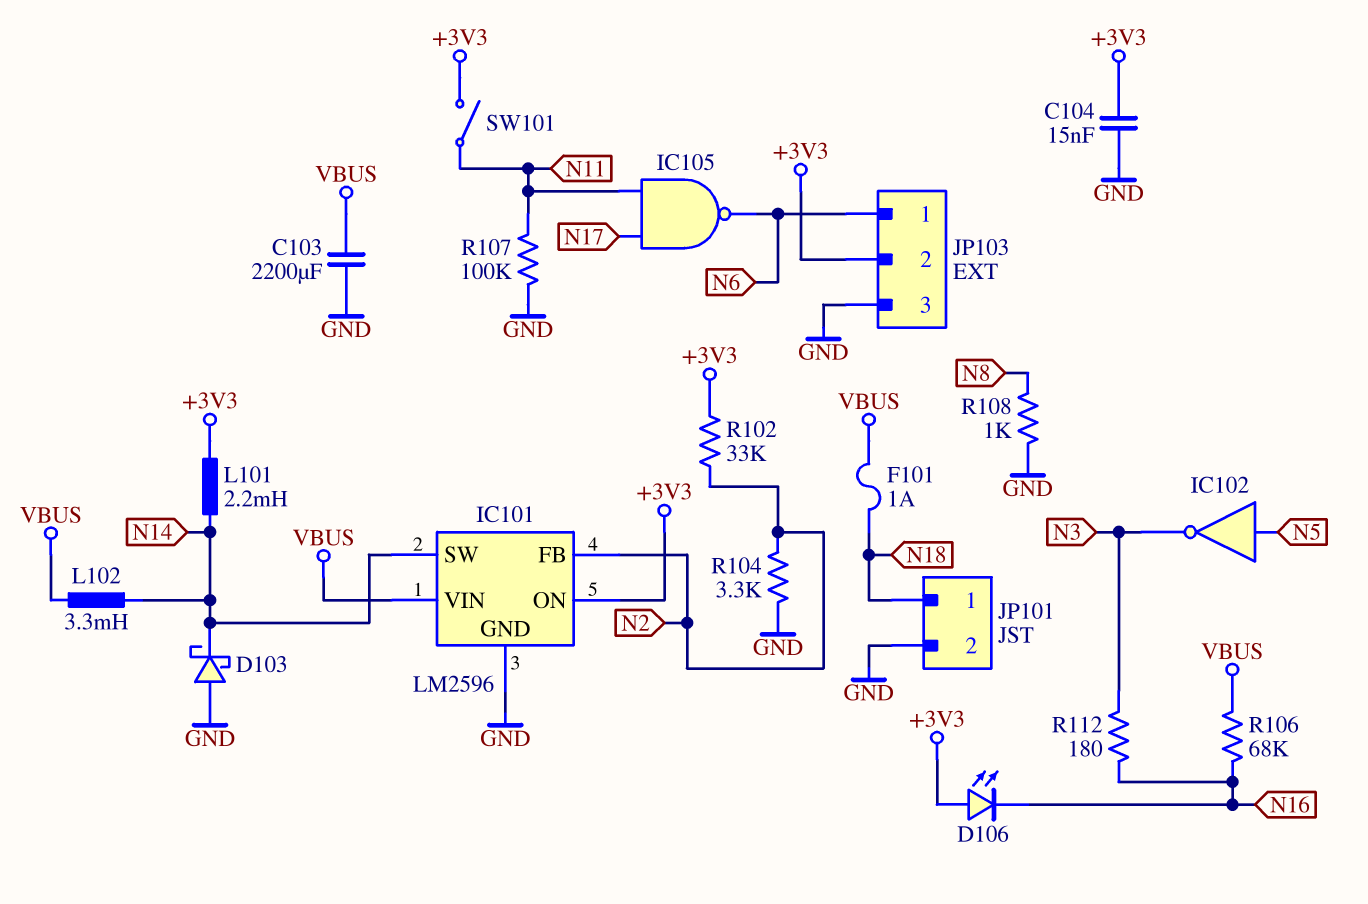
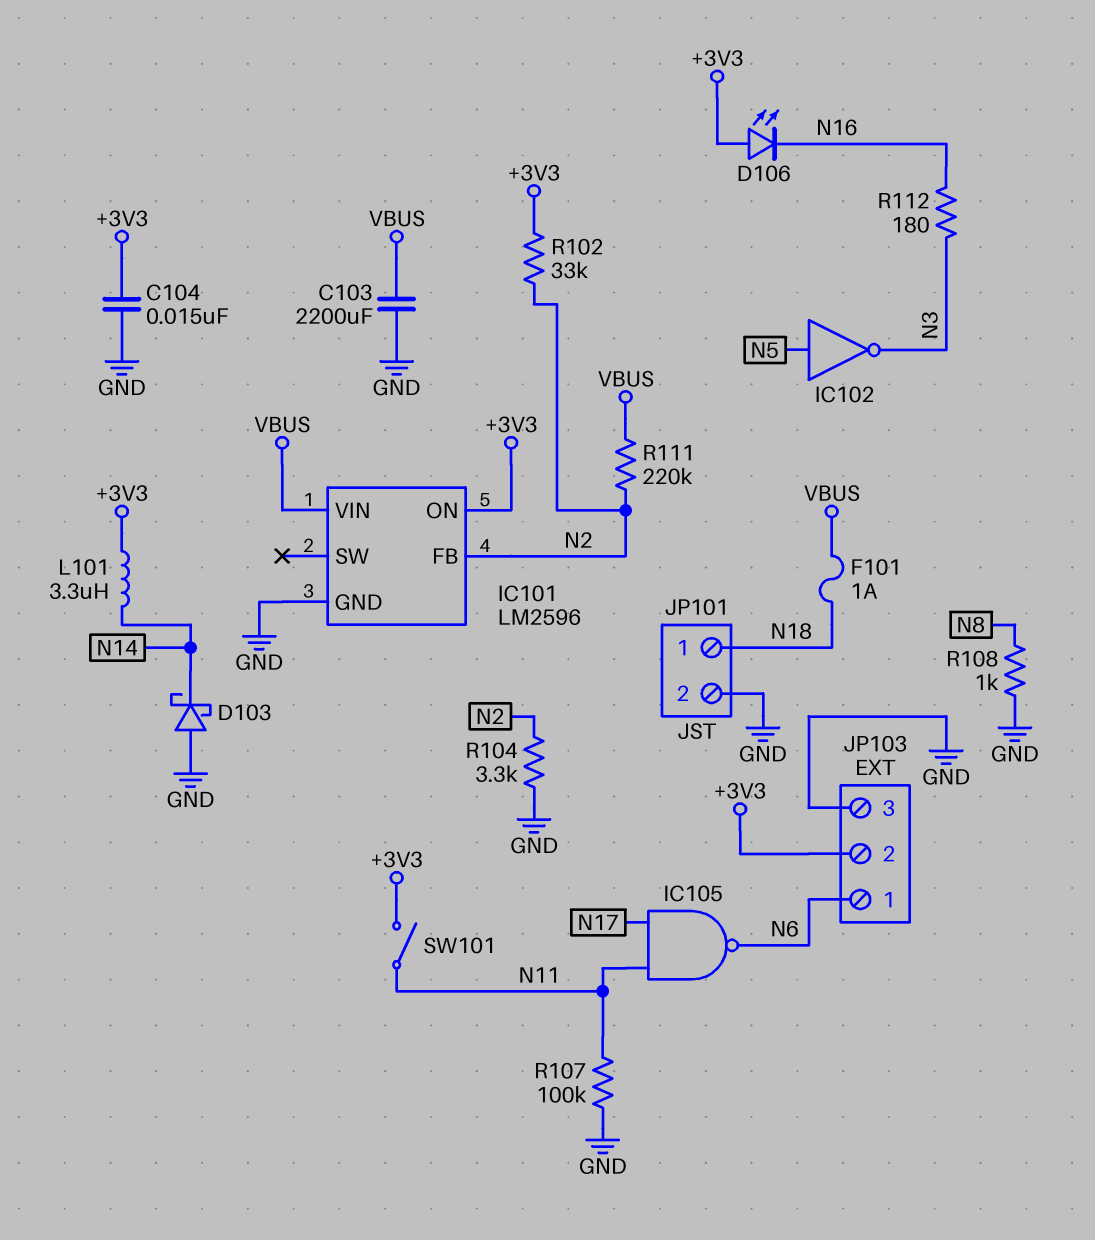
IC101 pin SW: N14 -> none
L101: 2.2mH (+3V3, N14) -> 3.3uH (+3V3, N14)
L102: 3.3mH (N14, VBUS) -> none
R106: 68k (N16, VBUS) -> none
R111: none -> 220k (N2, VBUS)

